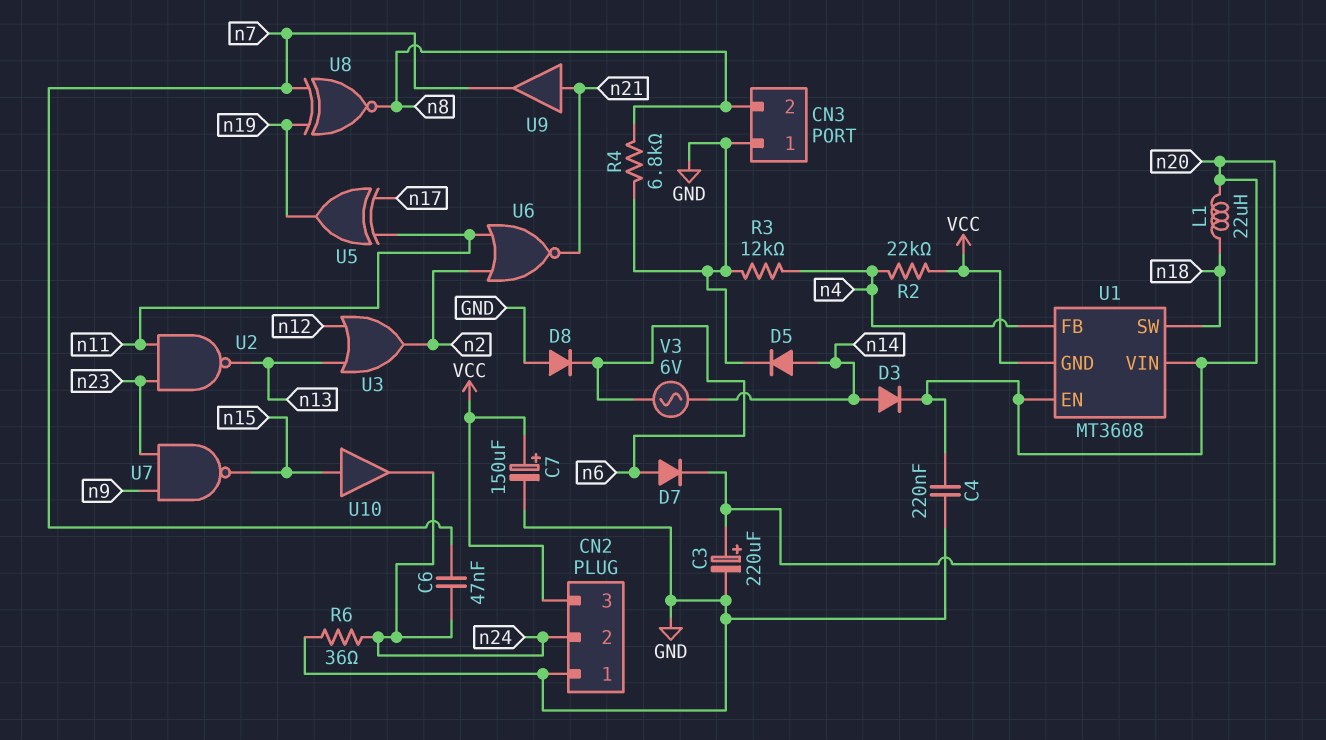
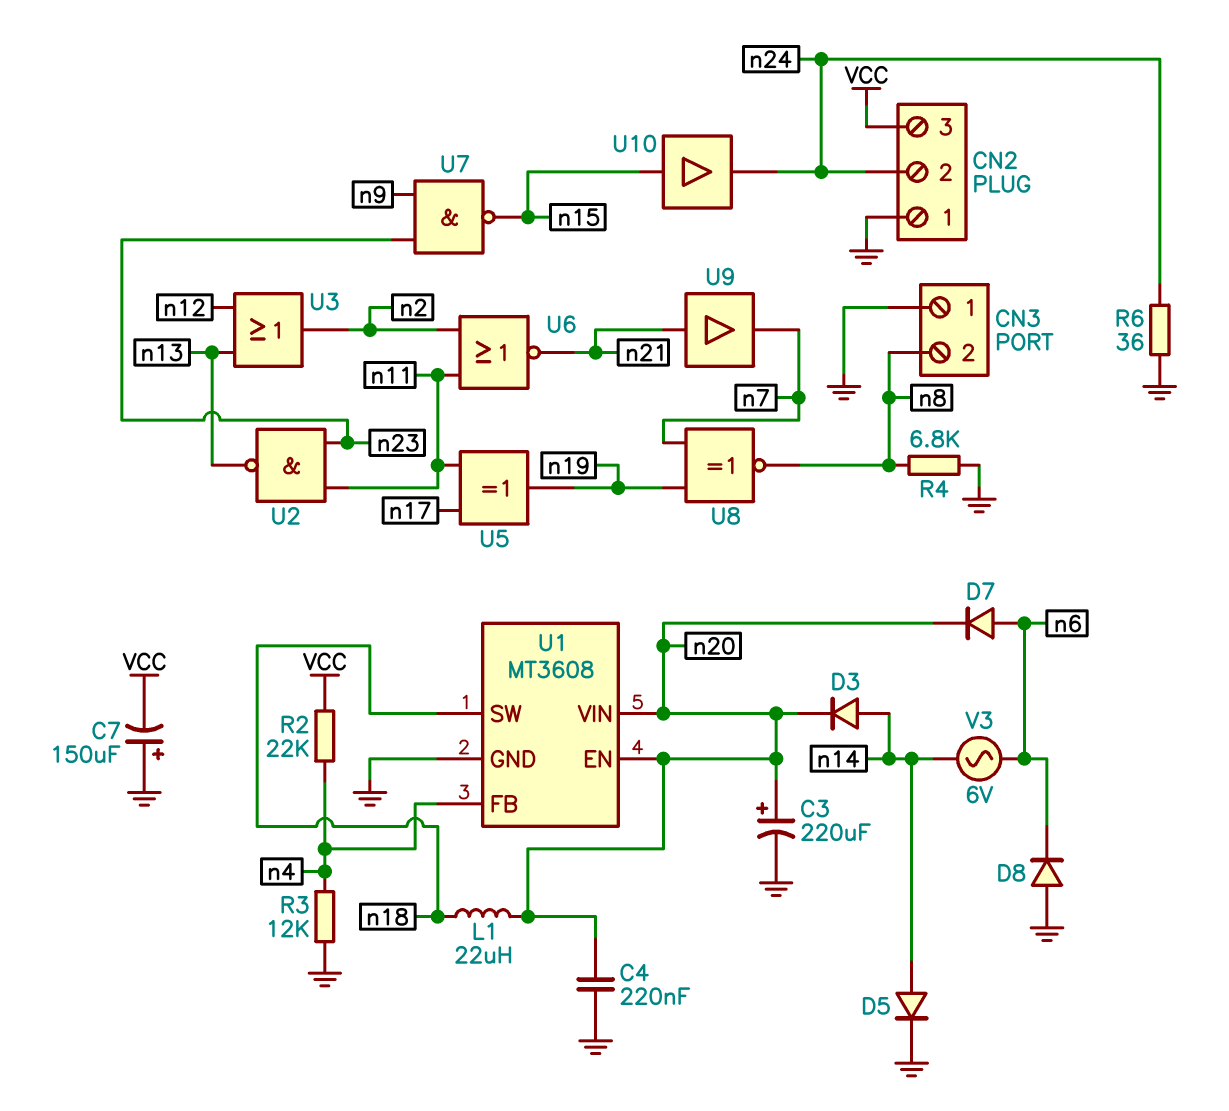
C6: 47nF (n7, n24) -> none
C7: 150uF (plus VCC, minus GND) -> 150uF (plus GND, minus VCC)
U1 pin GND: VCC -> GND

